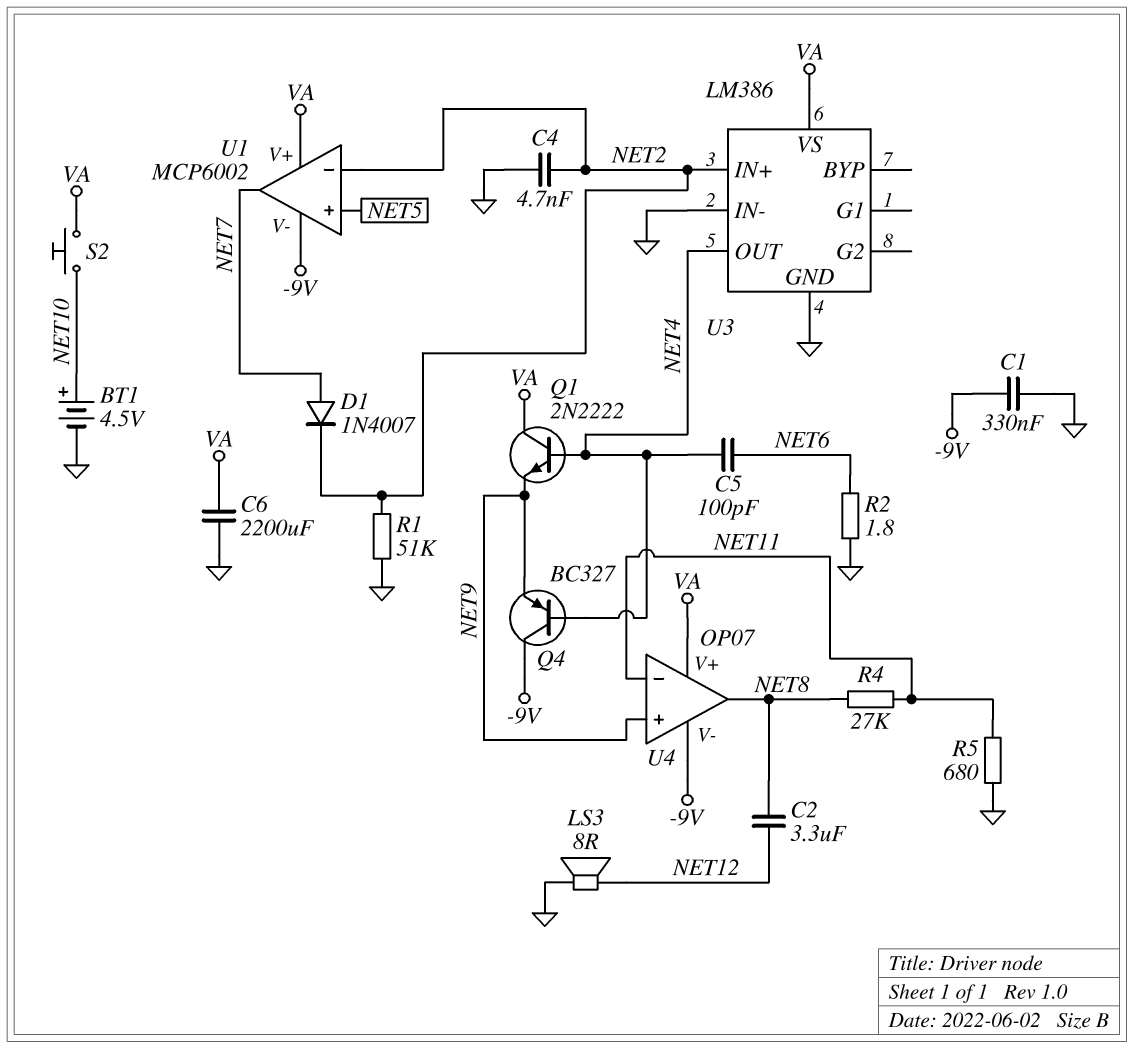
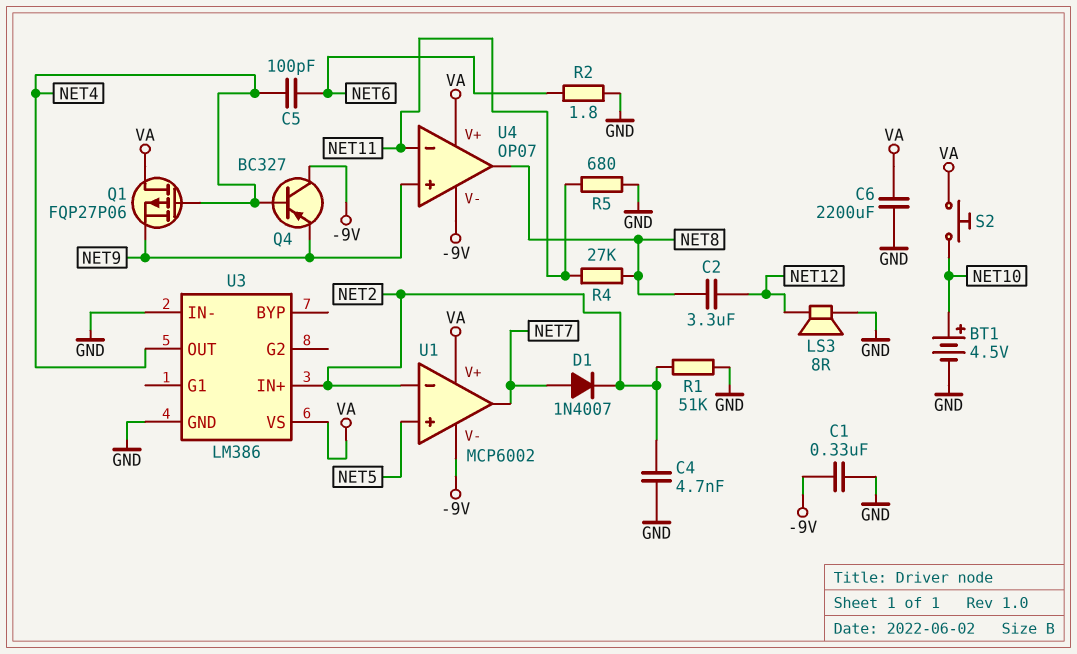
Q1: NPN 2N2222 (B NET4, C VA, E NET9) -> PMOS FQP27P06 (G NET4, D VA, S NET9)

